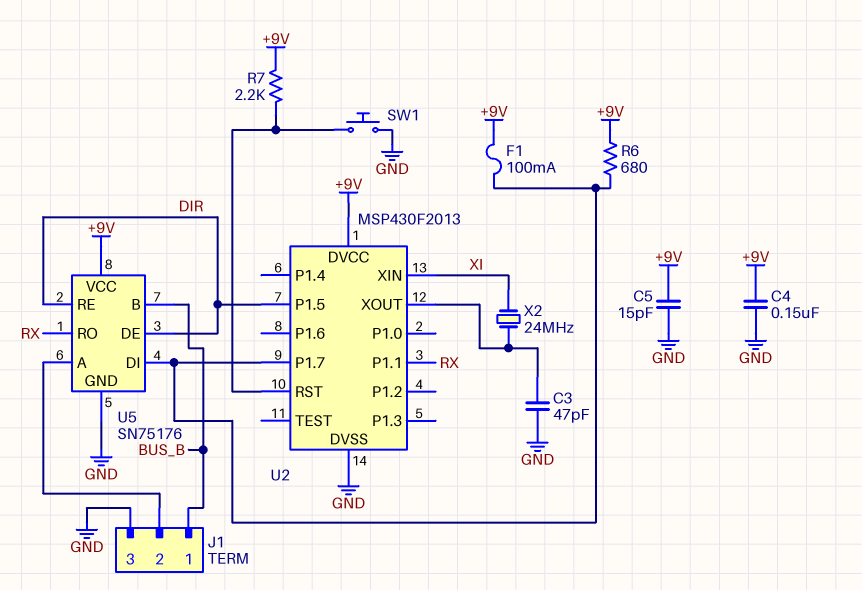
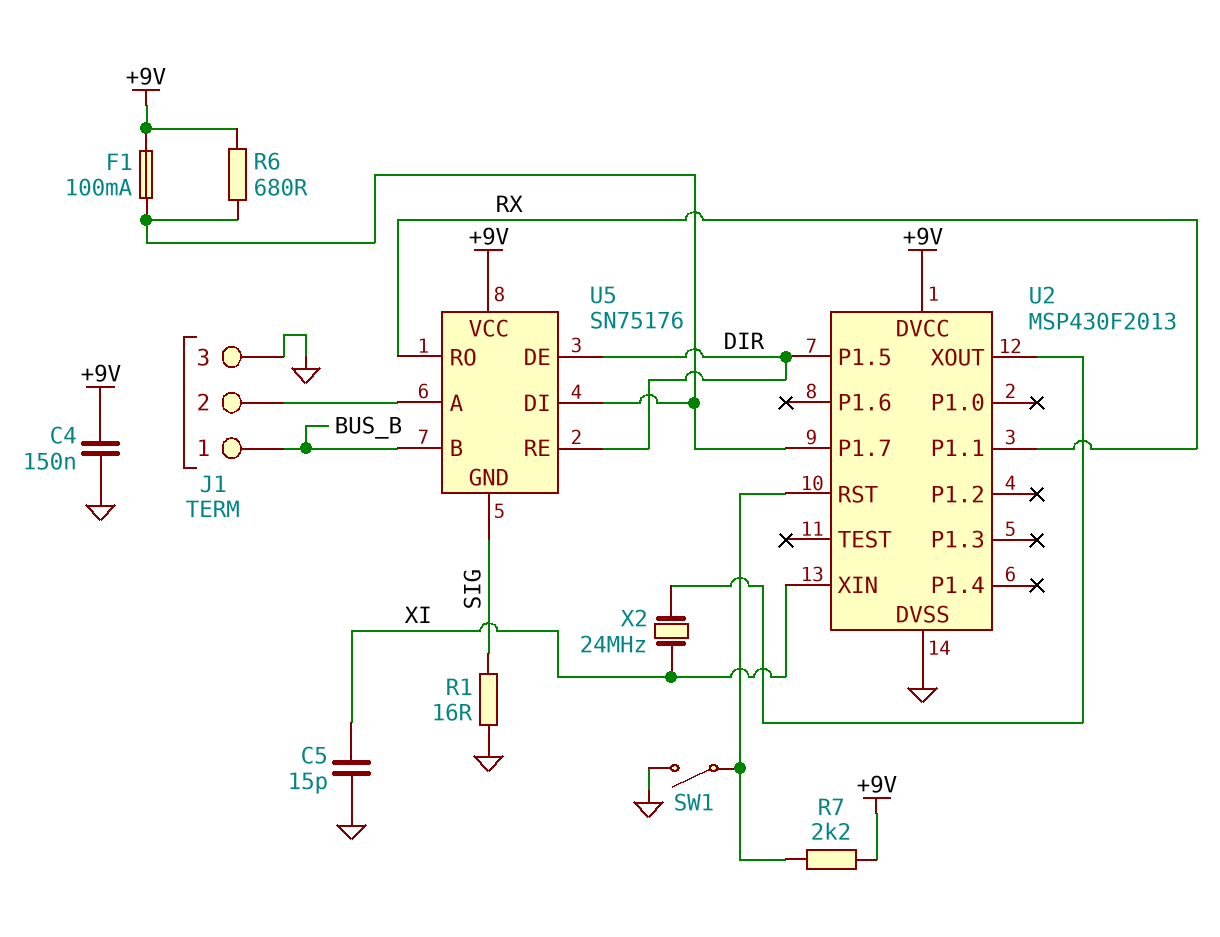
C3: 47pF (GND, U2/XOUT) -> none
C5: 15pF (+9V, GND) -> 15pF (GND, XI)
R1: none -> 16 (GND, SIG)
SW1: button (GND, U2/RST) -> switch (GND, U2/RST)
U5 pin GND: GND -> SIG

